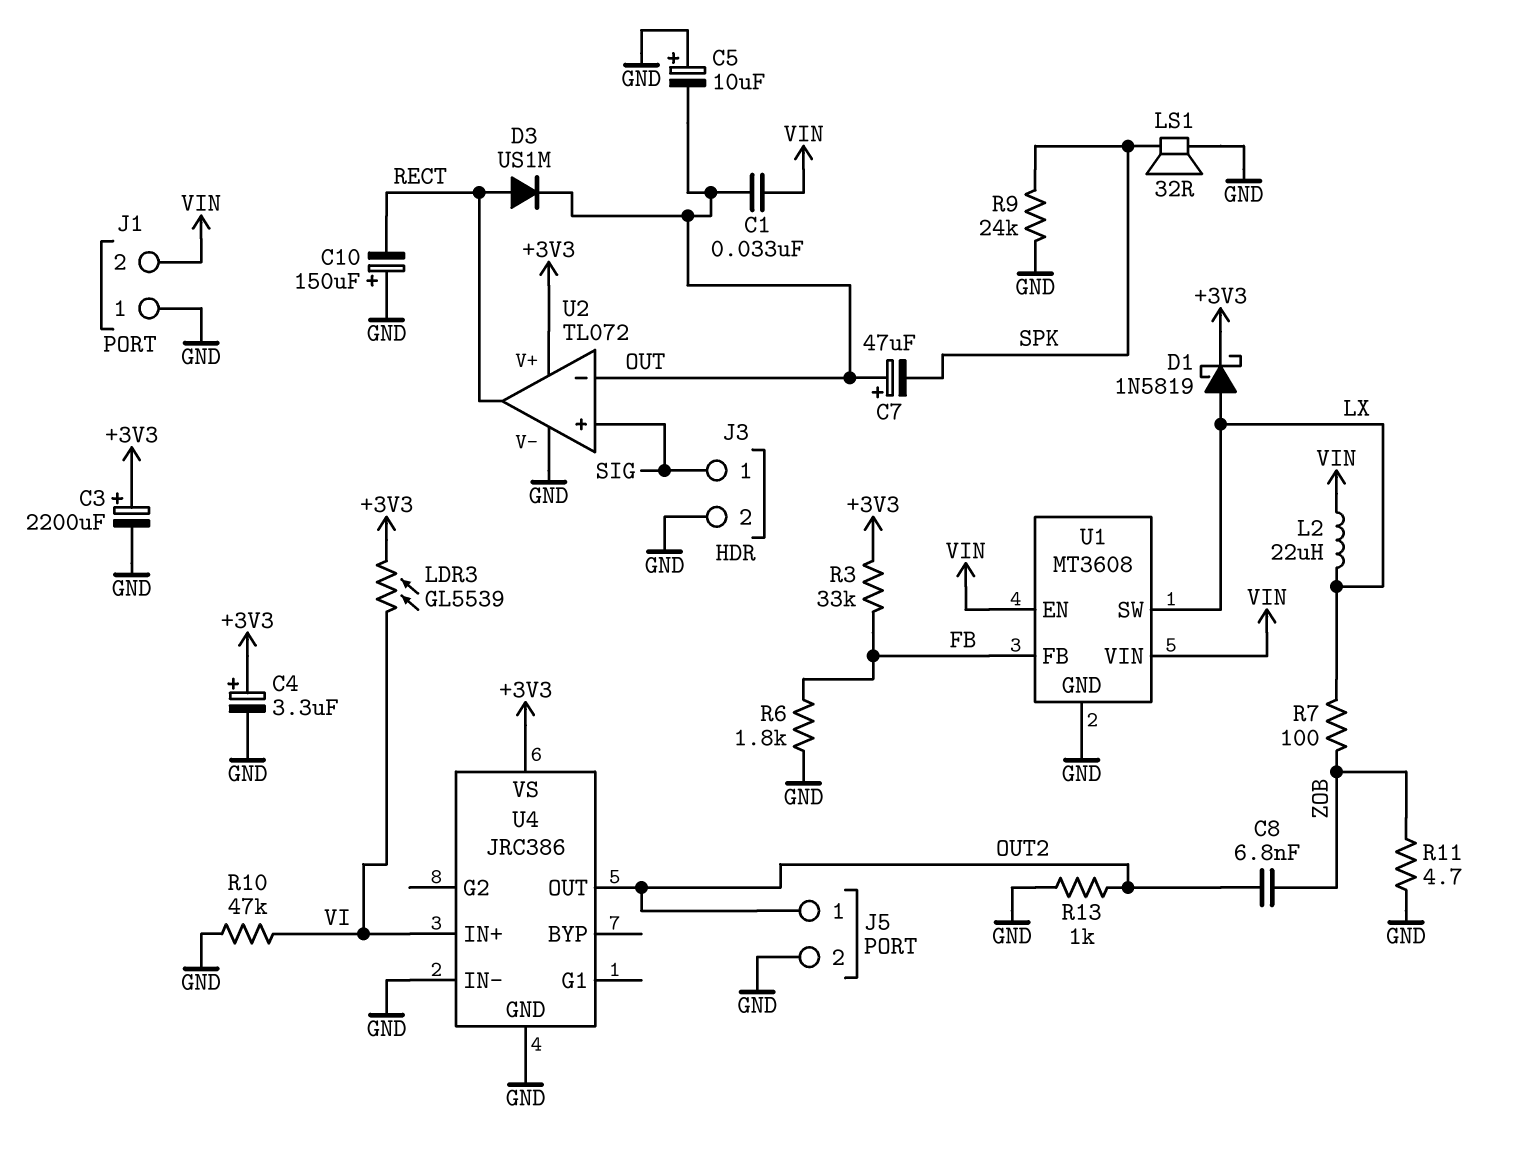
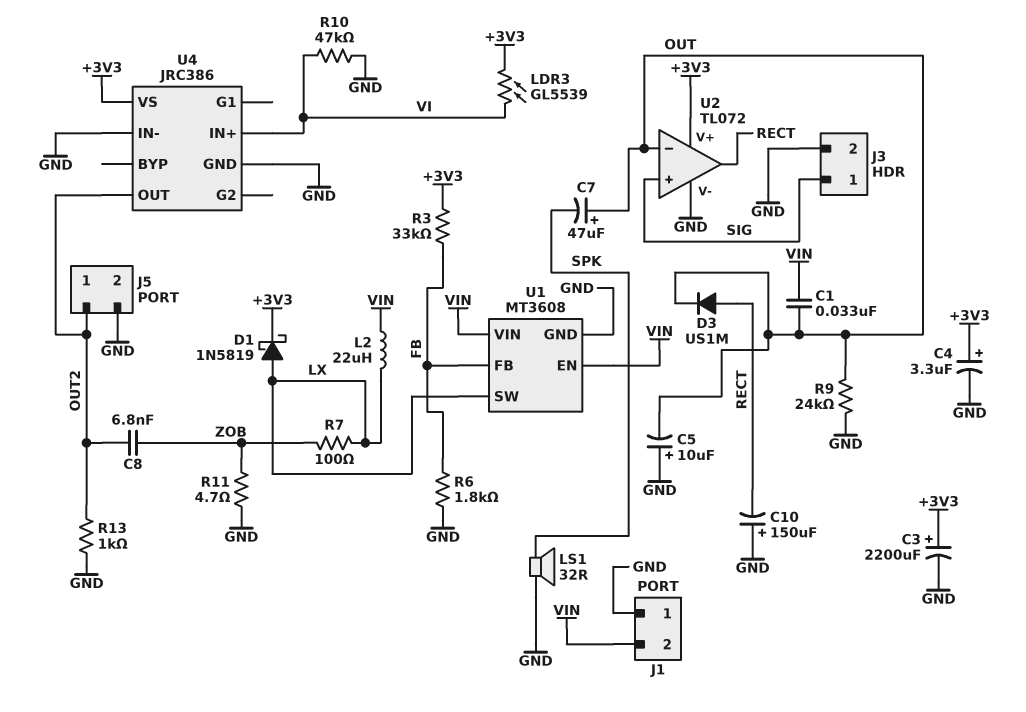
R9: 24k (GND, SPK) -> 24k (GND, OUT)

